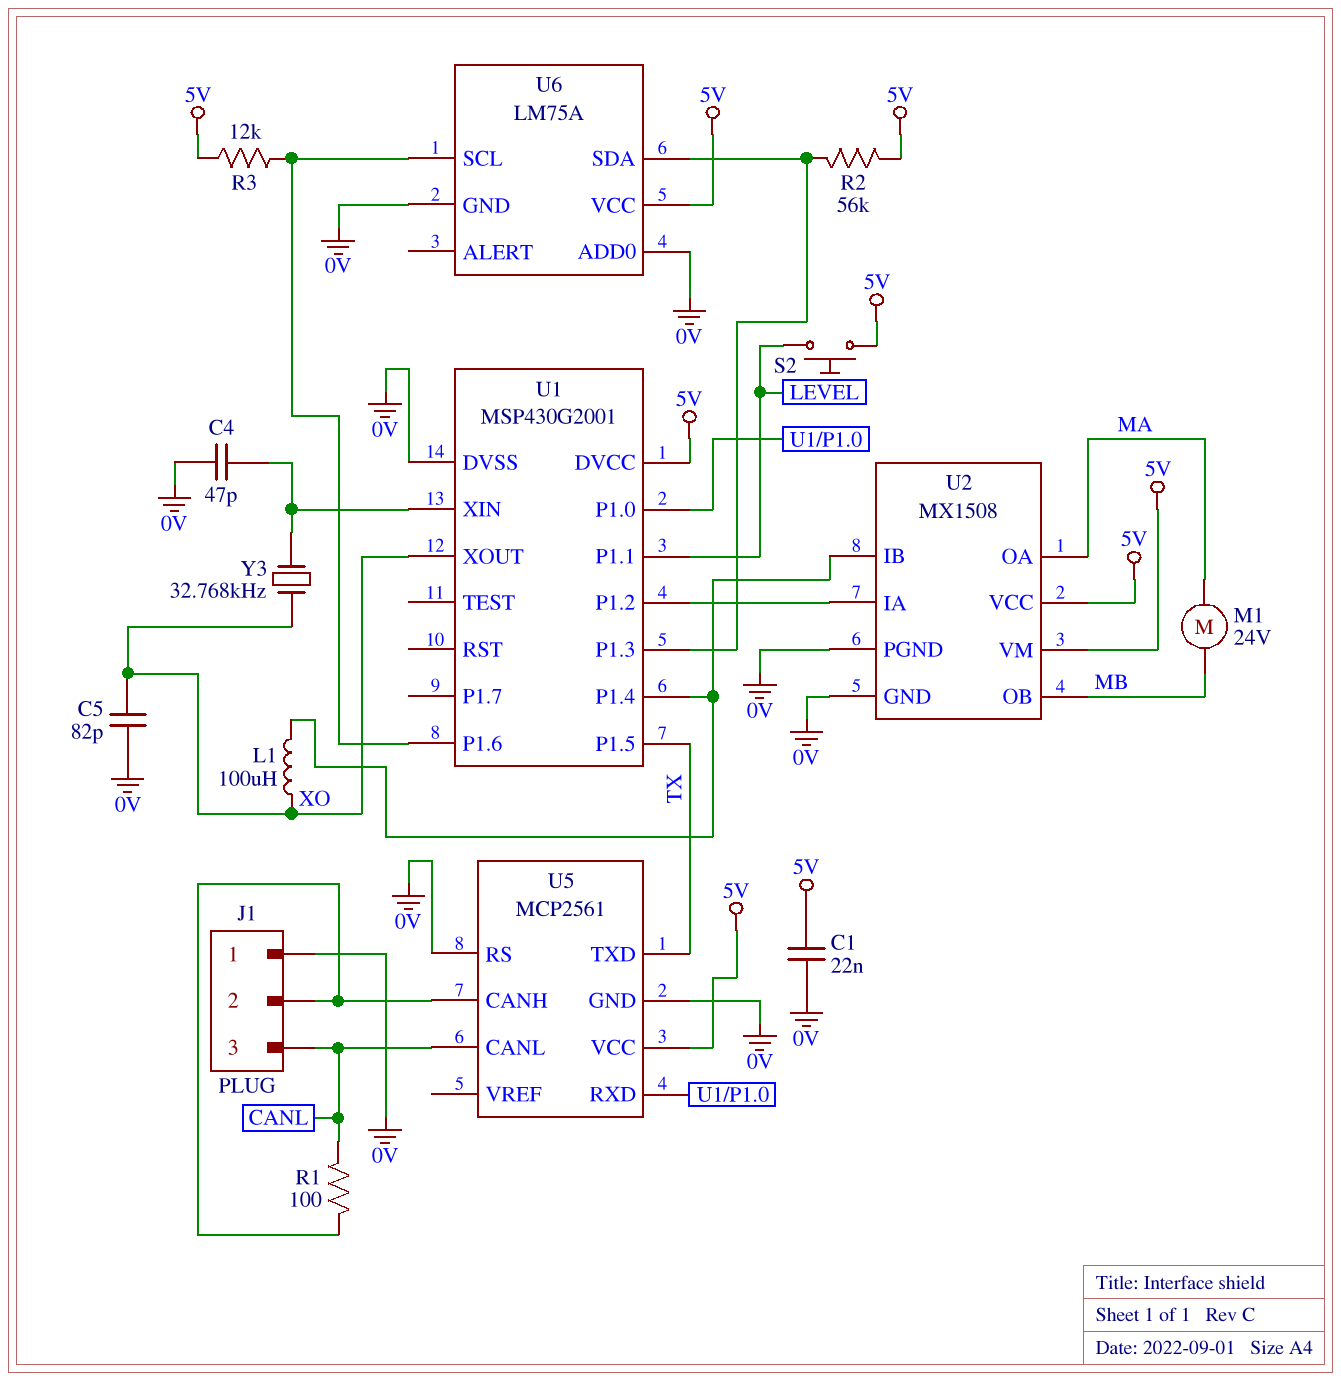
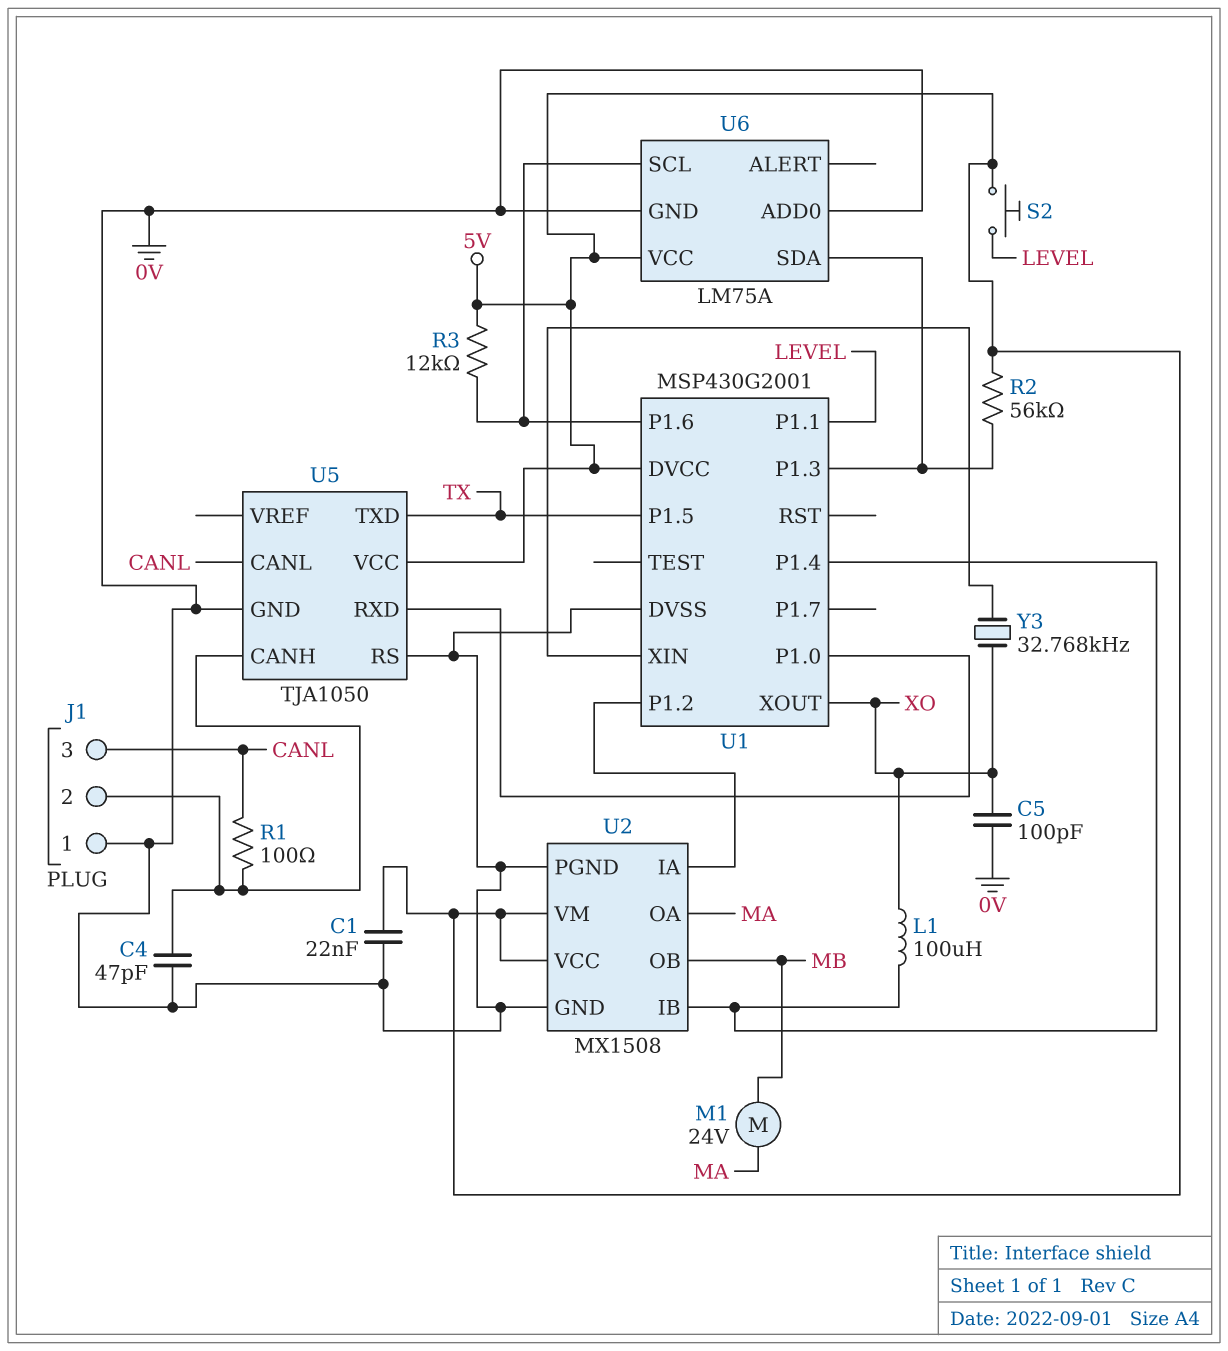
C4: 47pF (0V, U1/XIN) -> 47pF (0V, J1/2)
C5: 82pF (0V, XO) -> 100pF (0V, XO)
U5: MCP2561 -> TJA1050

